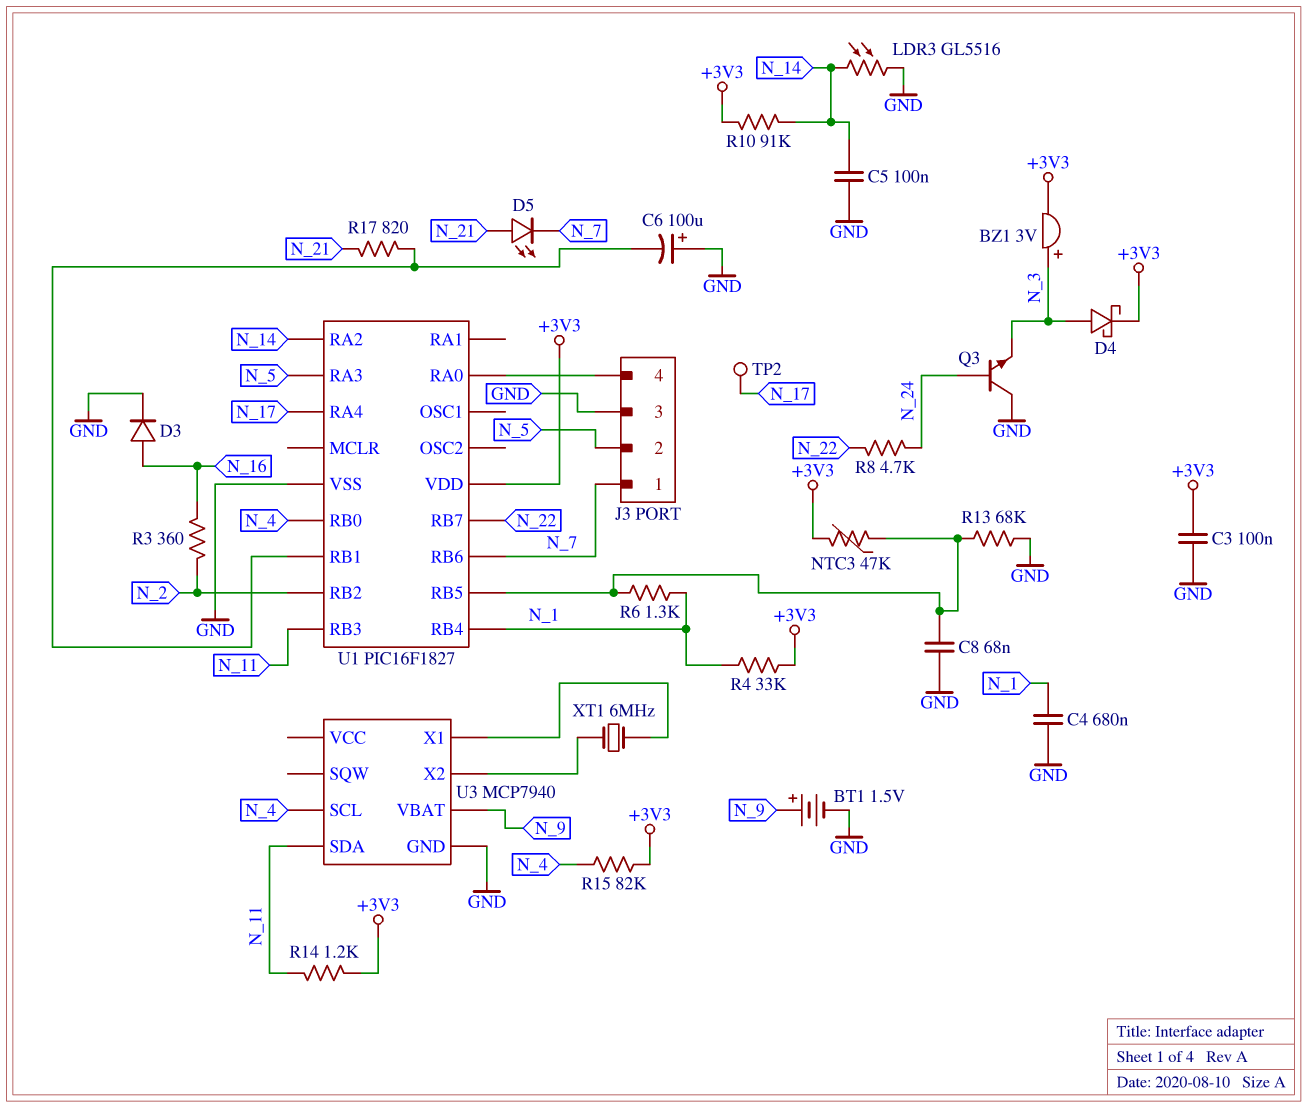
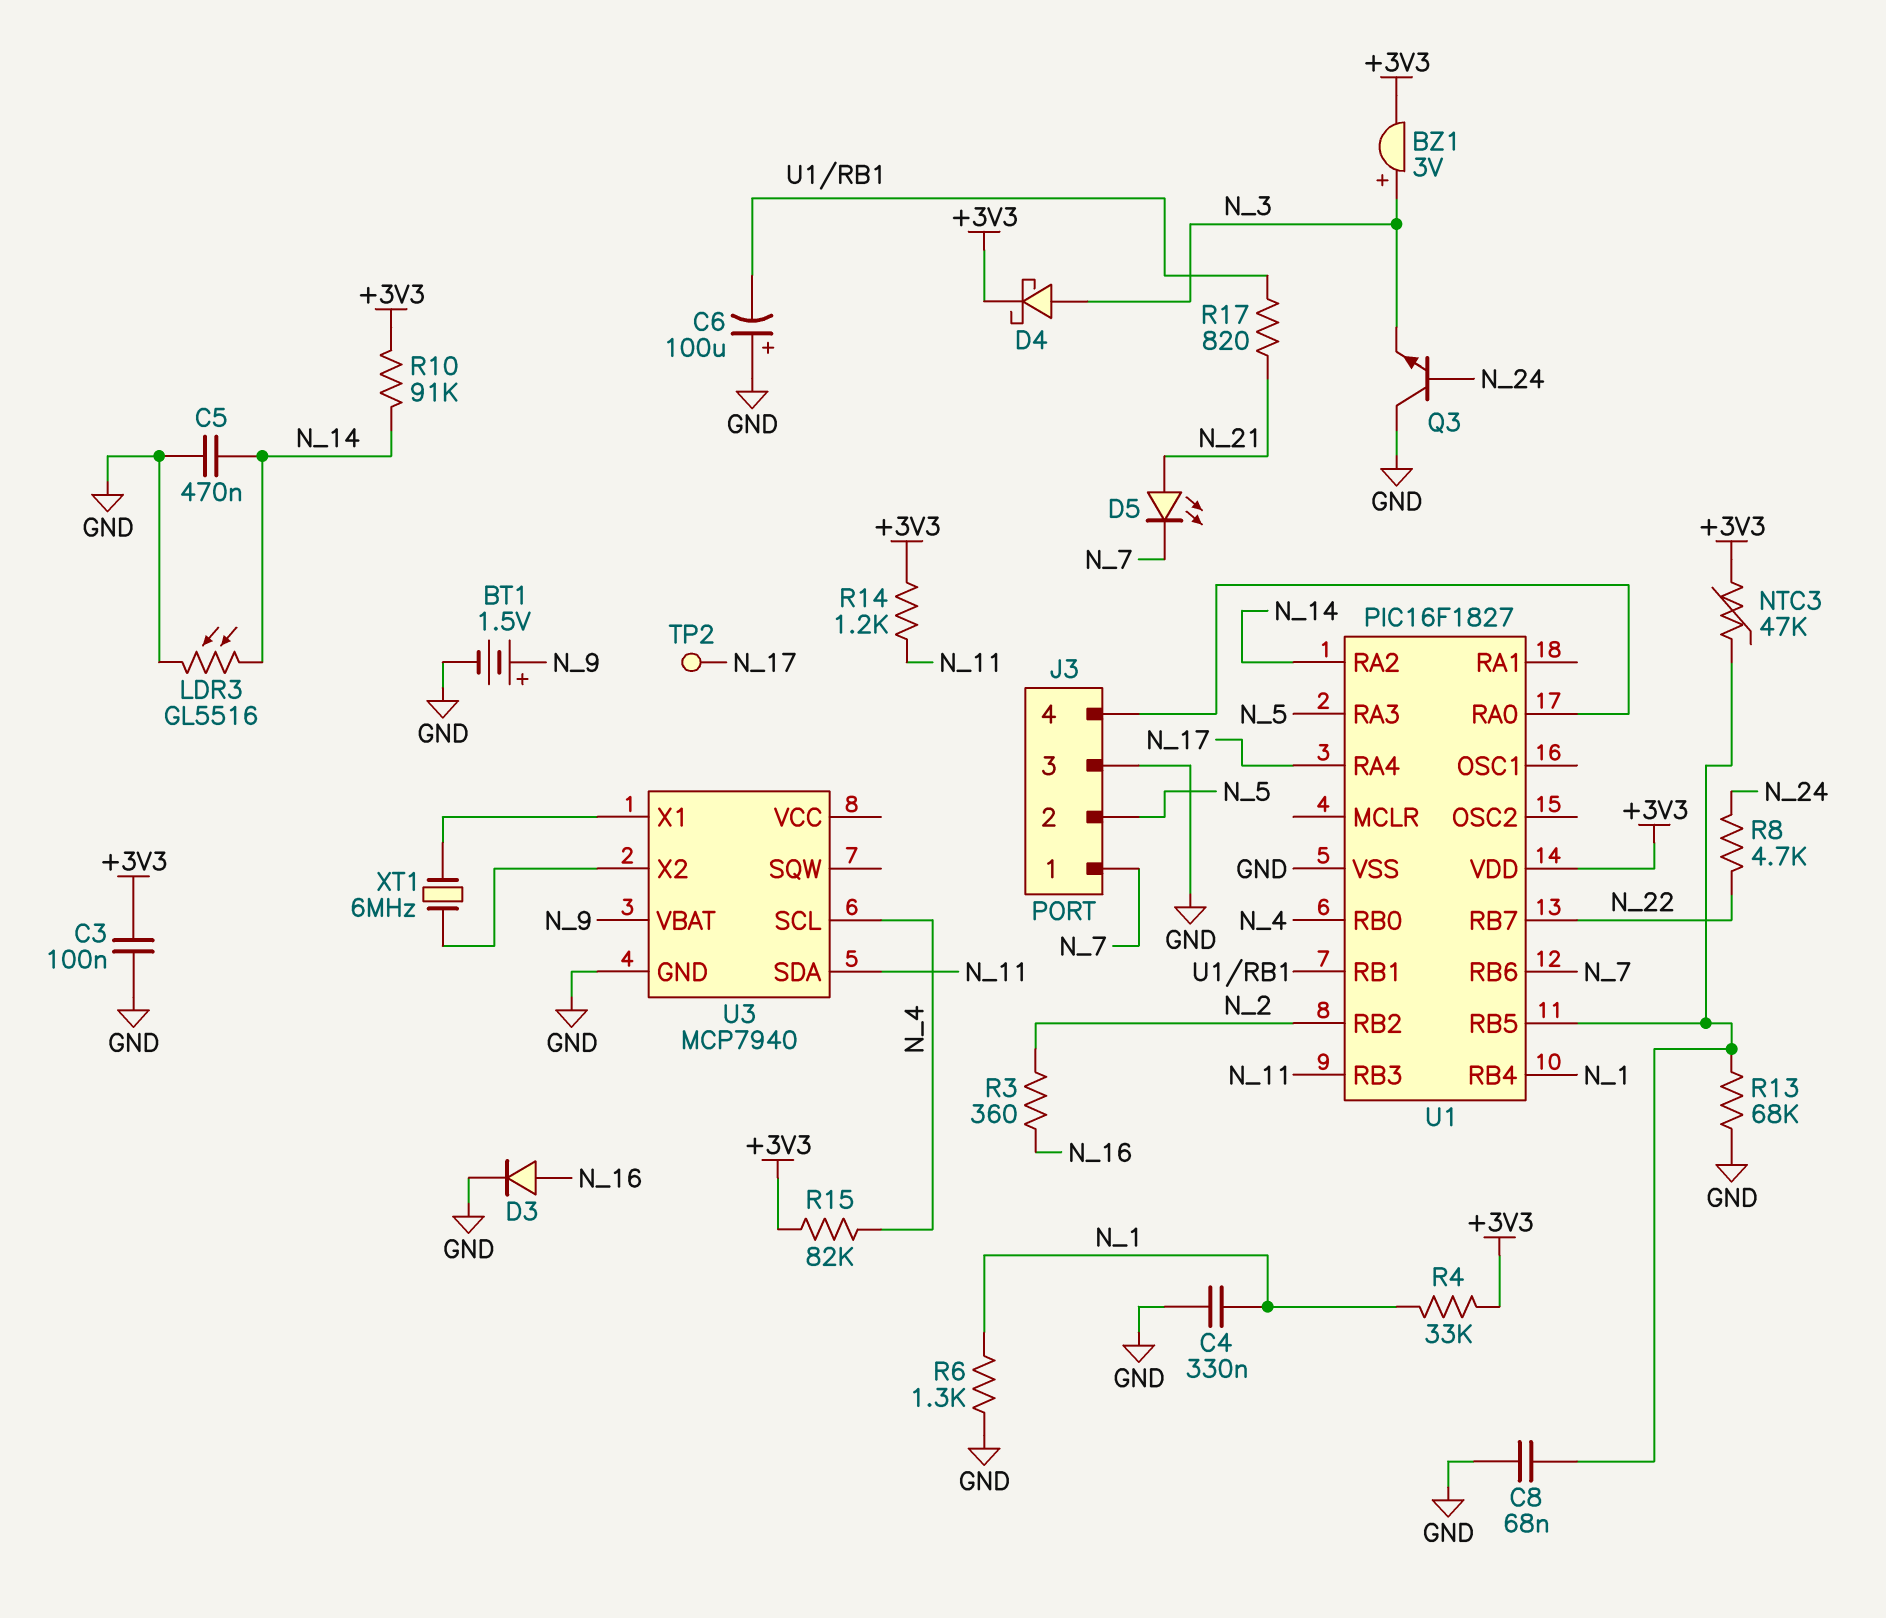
C4: 680nF (GND, N_1) -> 330nF (GND, N_1)
C5: 100nF (GND, N_14) -> 470nF (GND, N_14)
R6: 1.3k (N_1, U1/RB5) -> 1.3k (GND, N_1)

